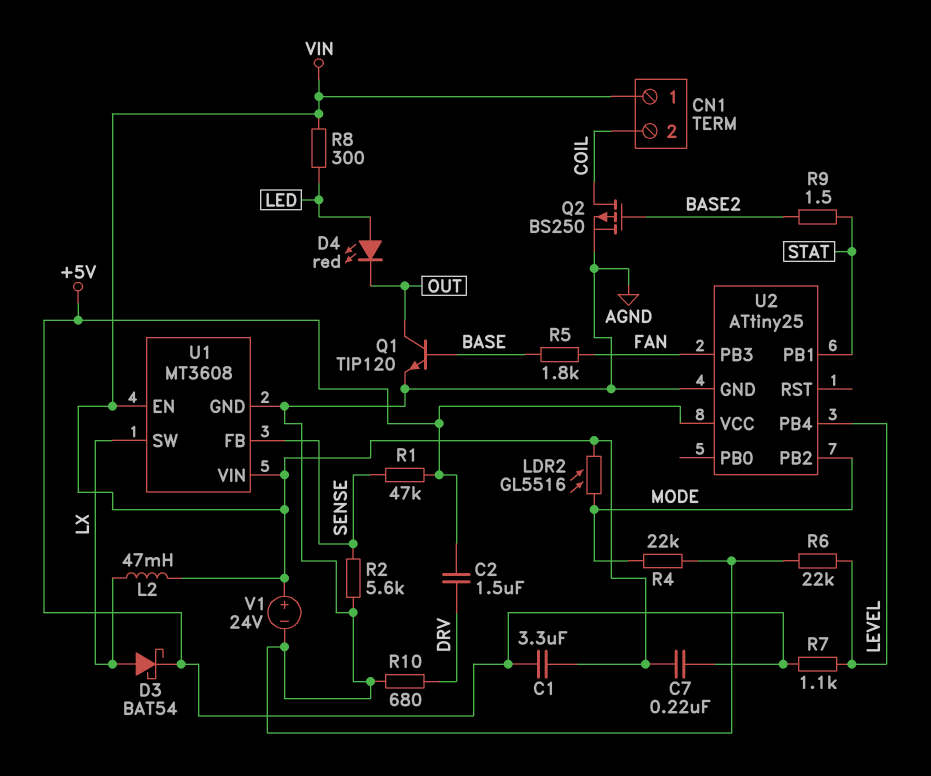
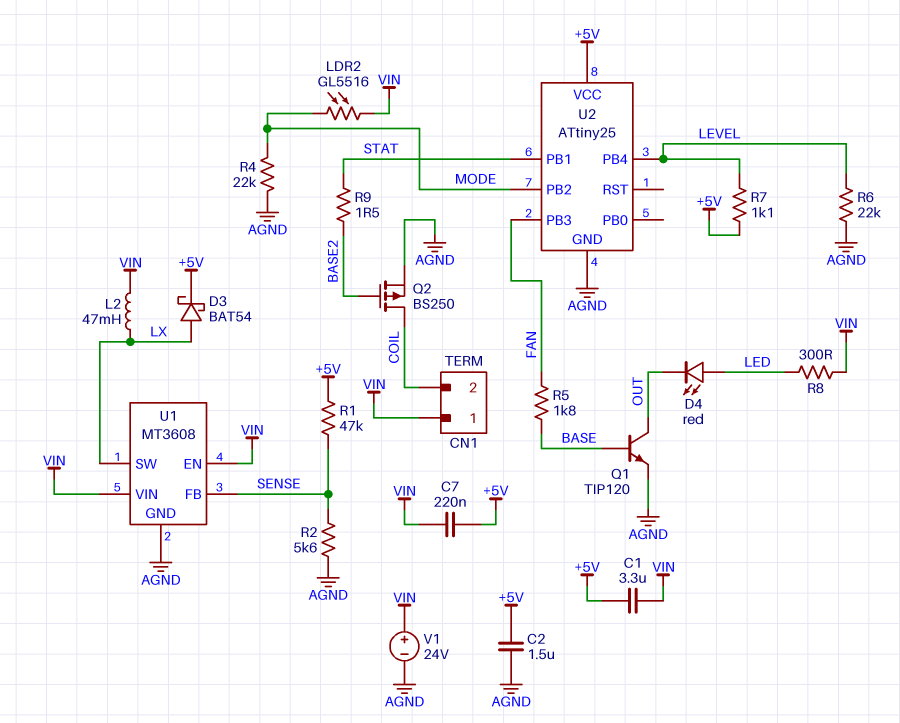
C2: 1.5uF (+5V, DRV) -> 1.5uF (+5V, AGND)
R10: 680 (AGND, DRV) -> none

